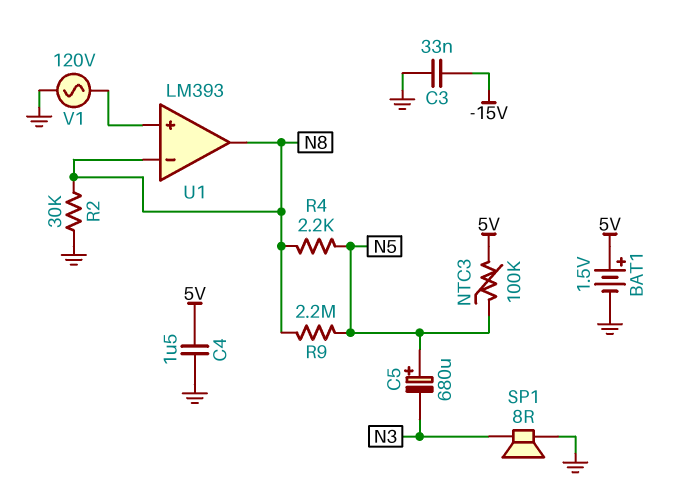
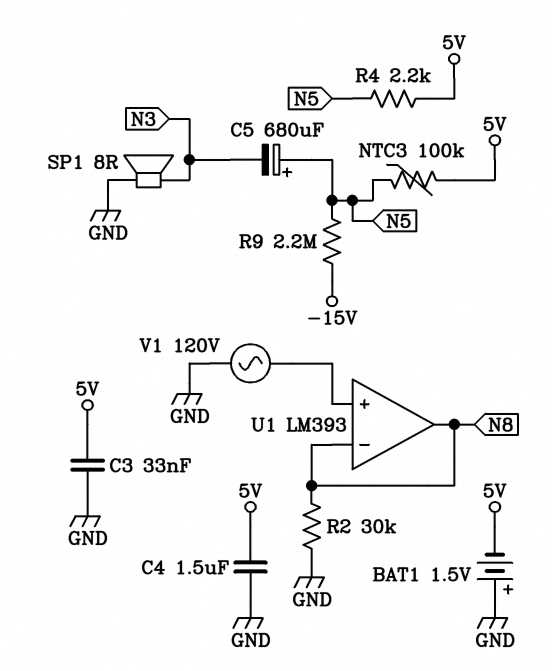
BAT1: 1.5V (plus 5V, minus GND) -> 1.5V (plus GND, minus 5V)
C3: 33nF (-15V, GND) -> 33nF (5V, GND)
R4: 2.2k (N5, N8) -> 2.2k (5V, N5)
R9: 2.2M (N5, N8) -> 2.2M (-15V, N5)

